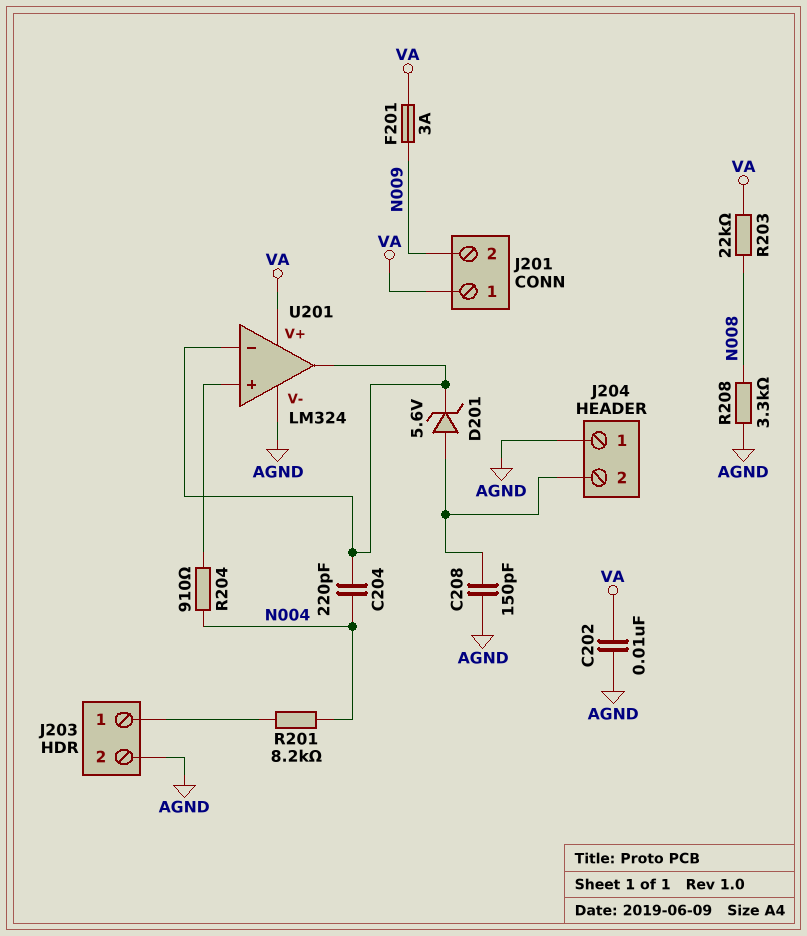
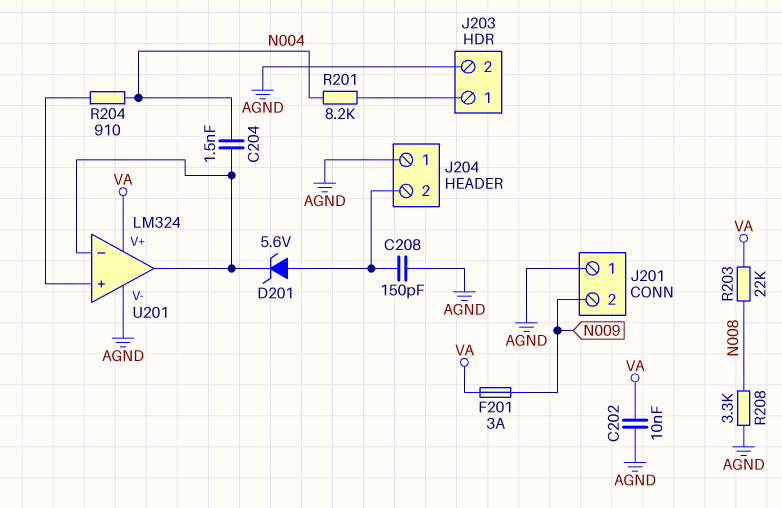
C204: 220pF (N004, U201/in-) -> 1.5nF (N004, U201/in-)
J201 pin 1: VA -> AGND

